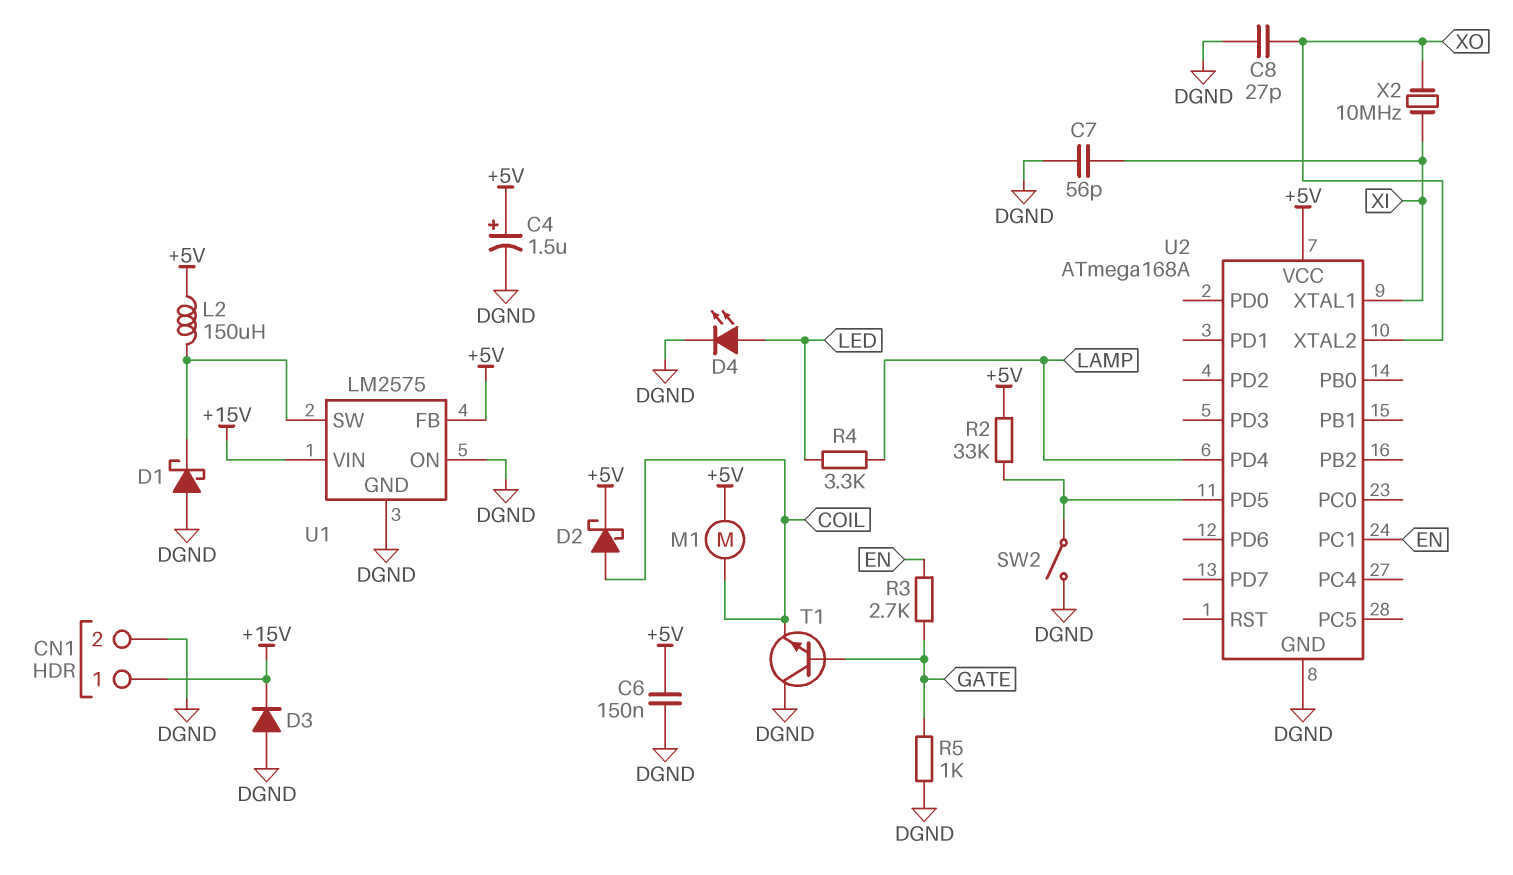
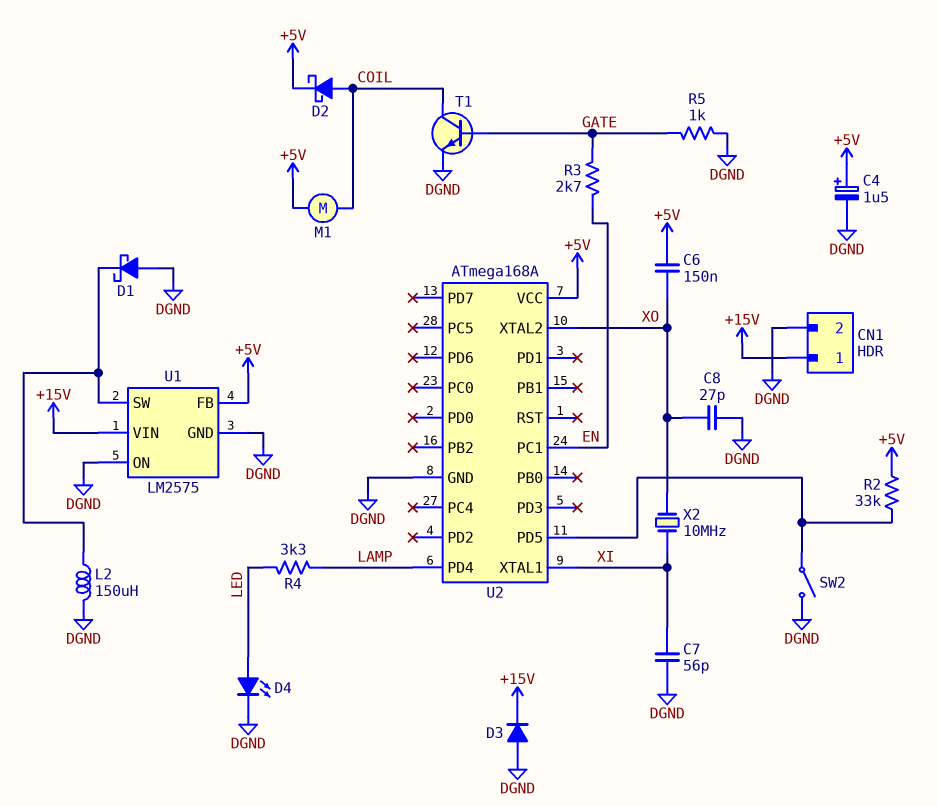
C6: 150nF (+5V, DGND) -> 150nF (+5V, XO)
L2: 150uH (+5V, U1/SW) -> 150uH (DGND, U1/SW)
T1: NPN (B GATE, C DGND, E COIL) -> NPN (B GATE, C COIL, E DGND)

